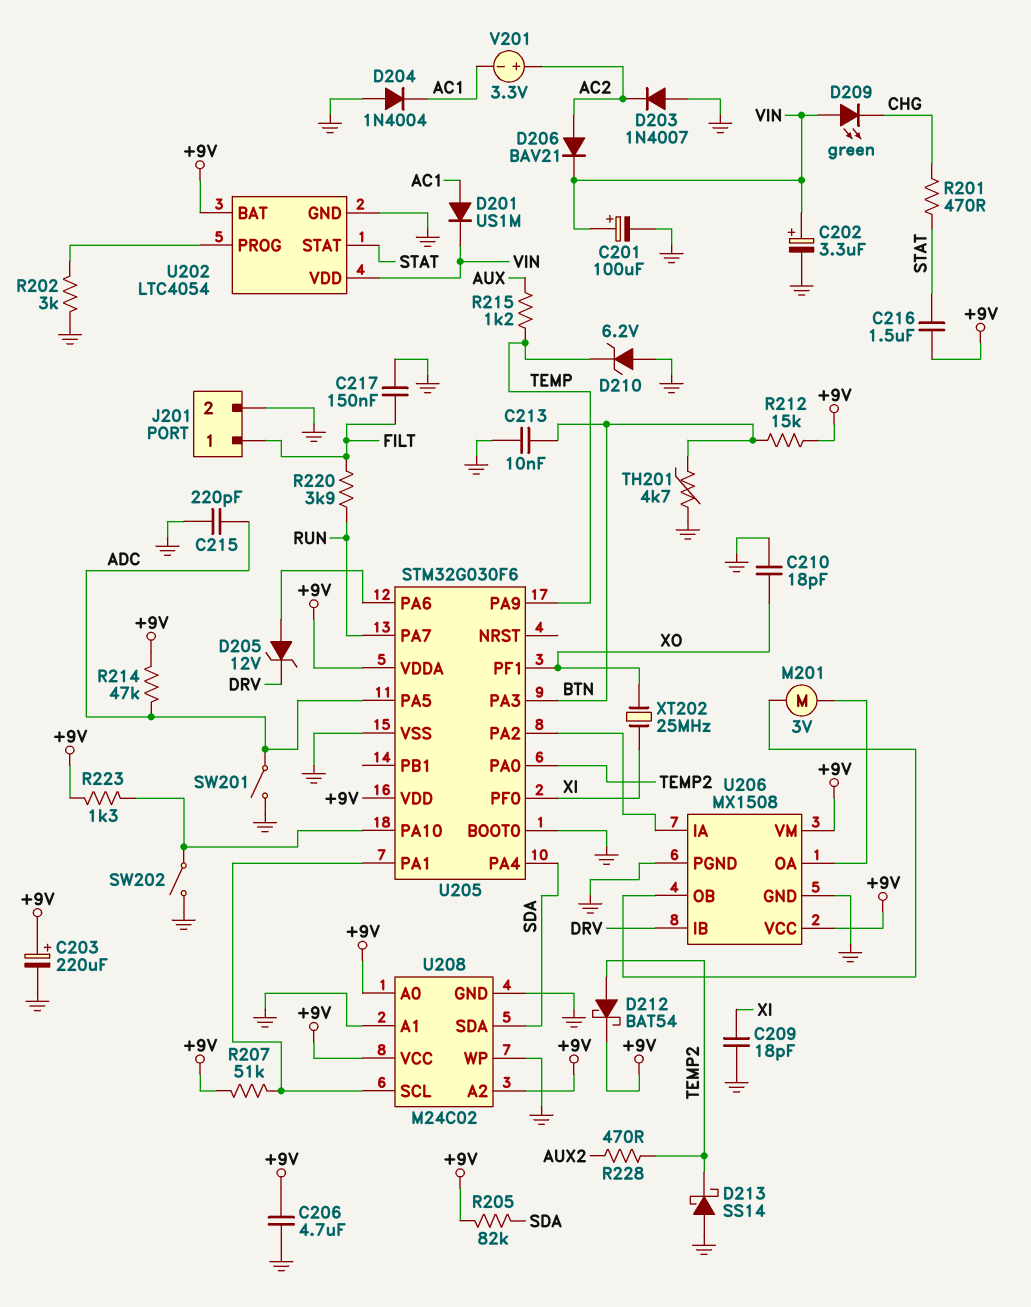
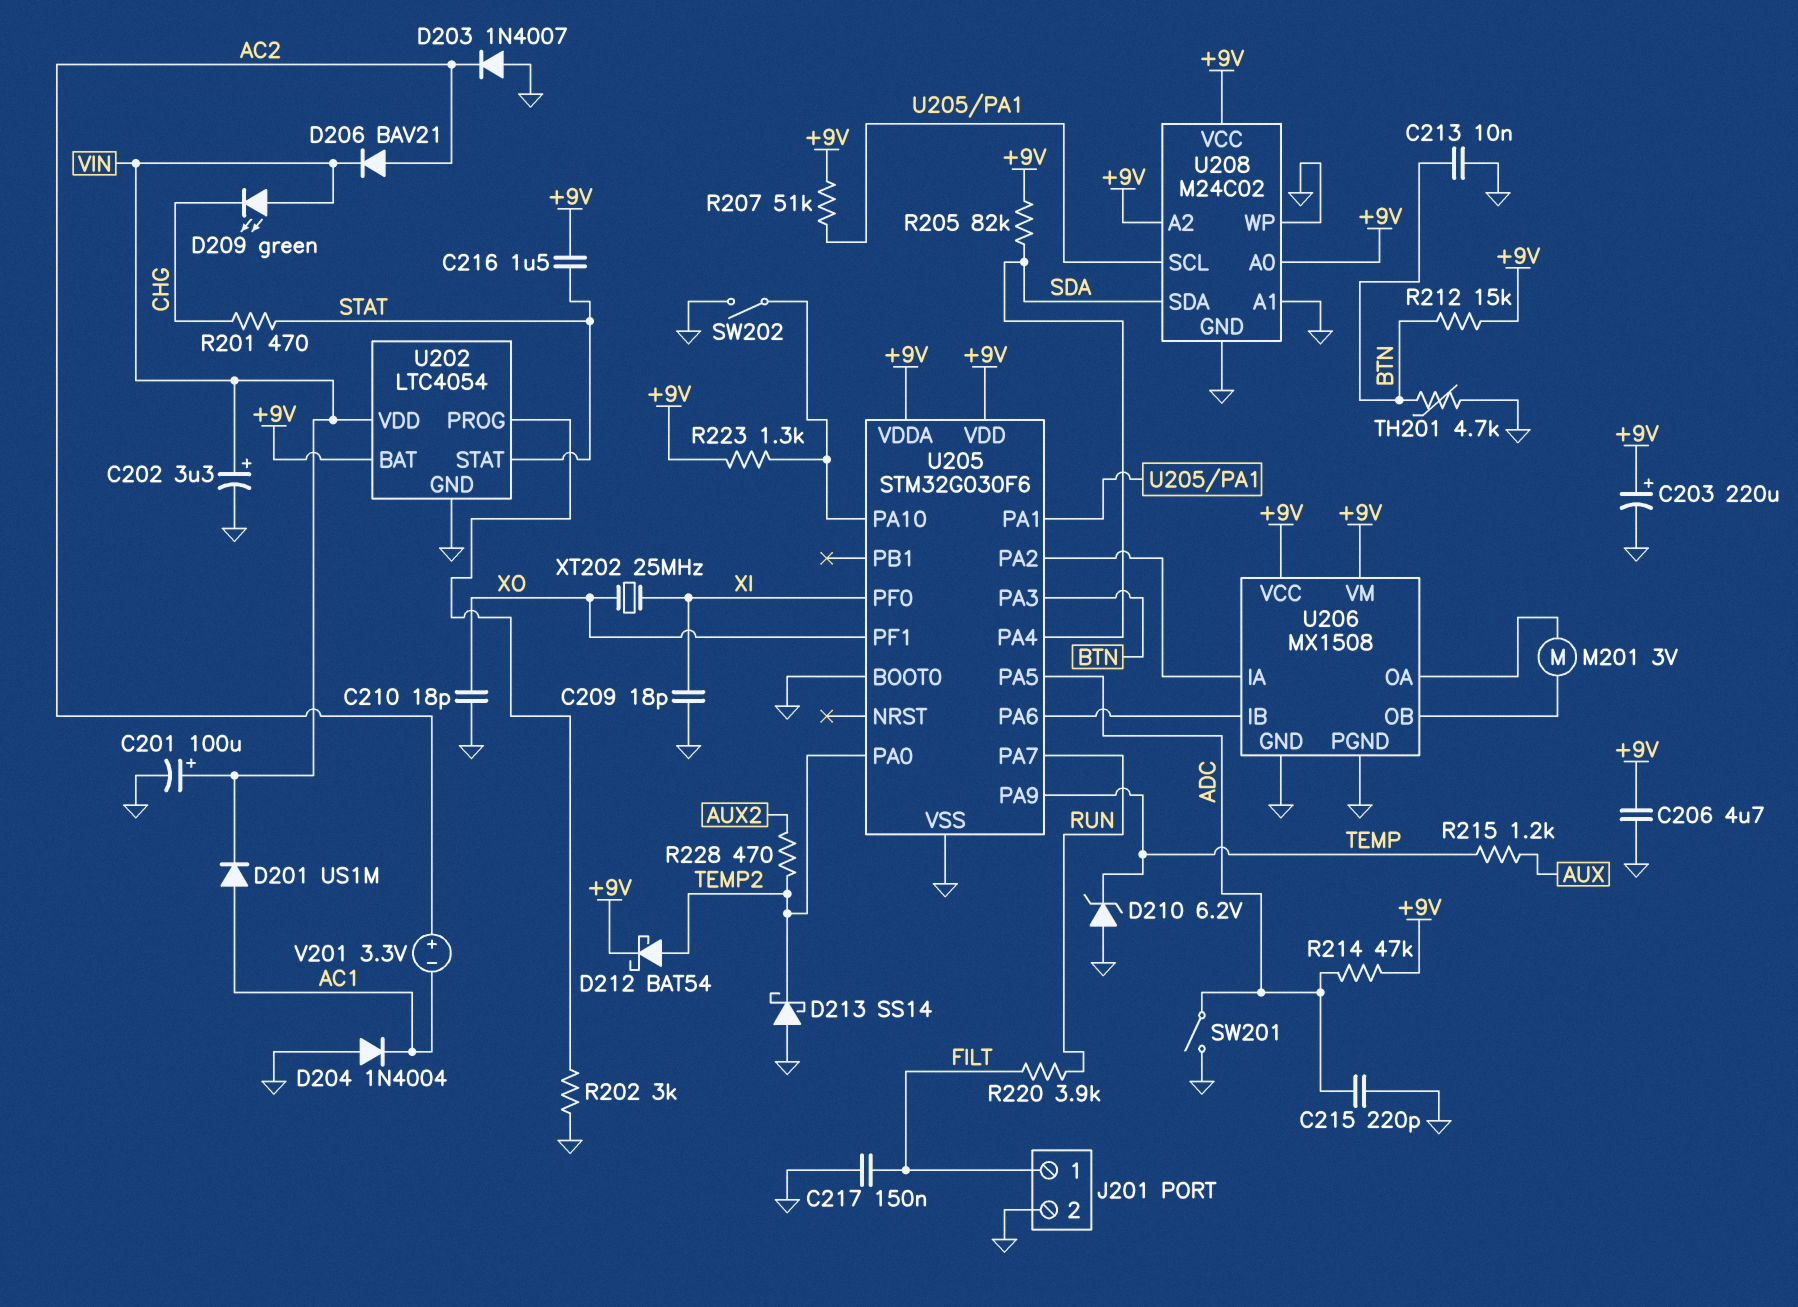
D205: zener 12V (A U205/PA6, K DRV) -> none
U206 pin IB: DRV -> U205/PA6

